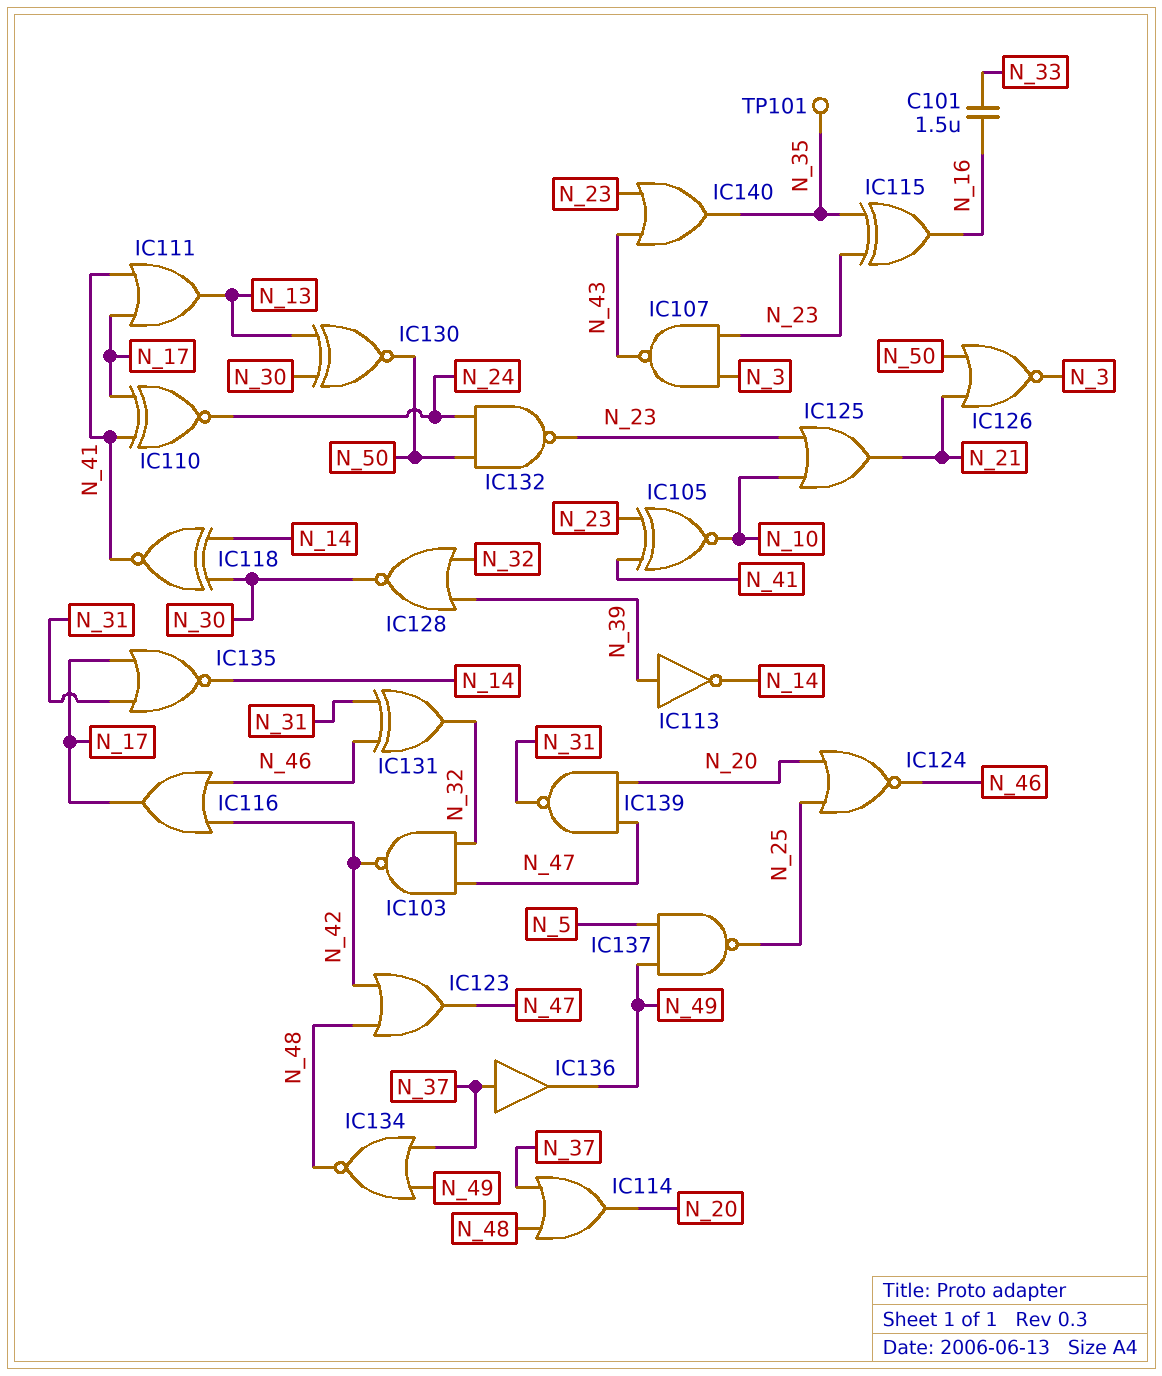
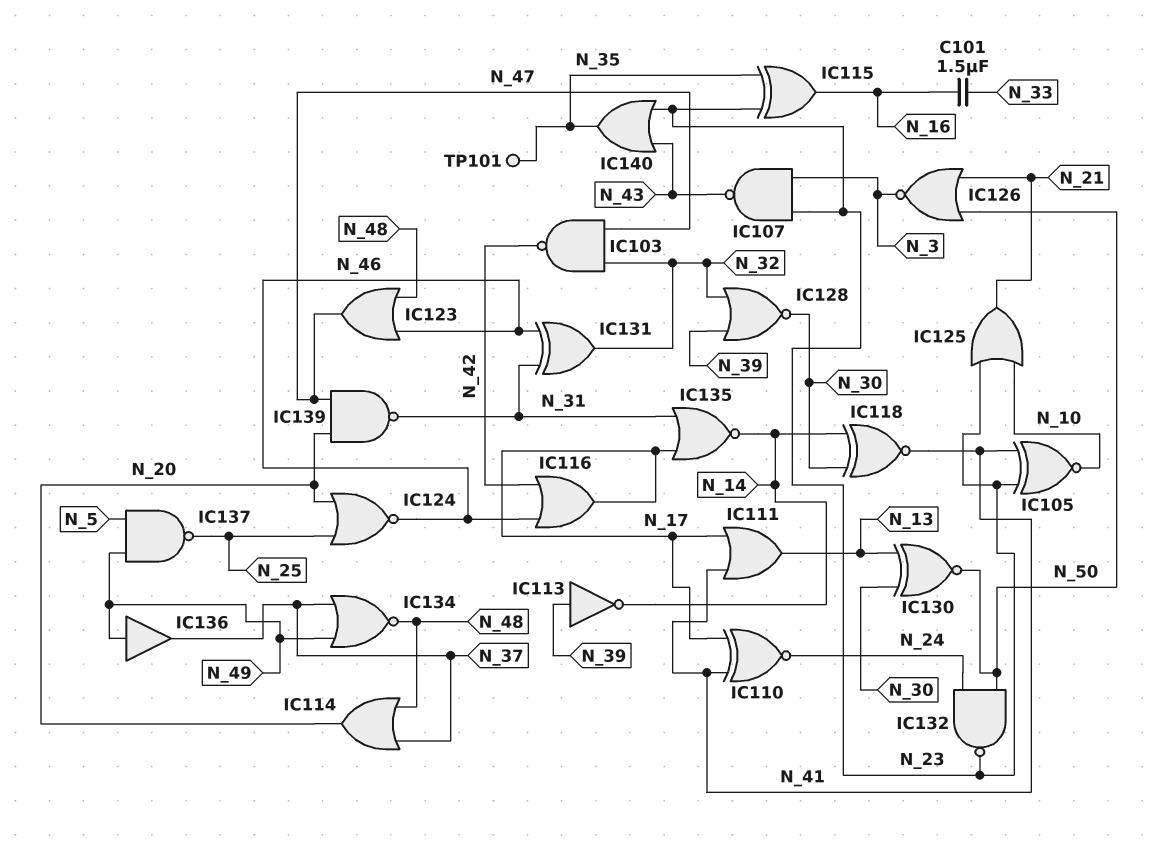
IC123: OR (in N_42, in N_48, out N_47) -> OR (in N_46, in N_48, out N_47)
IC136: buffer (in N_37, out N_49) -> buffer (in N_49, out N_37)

